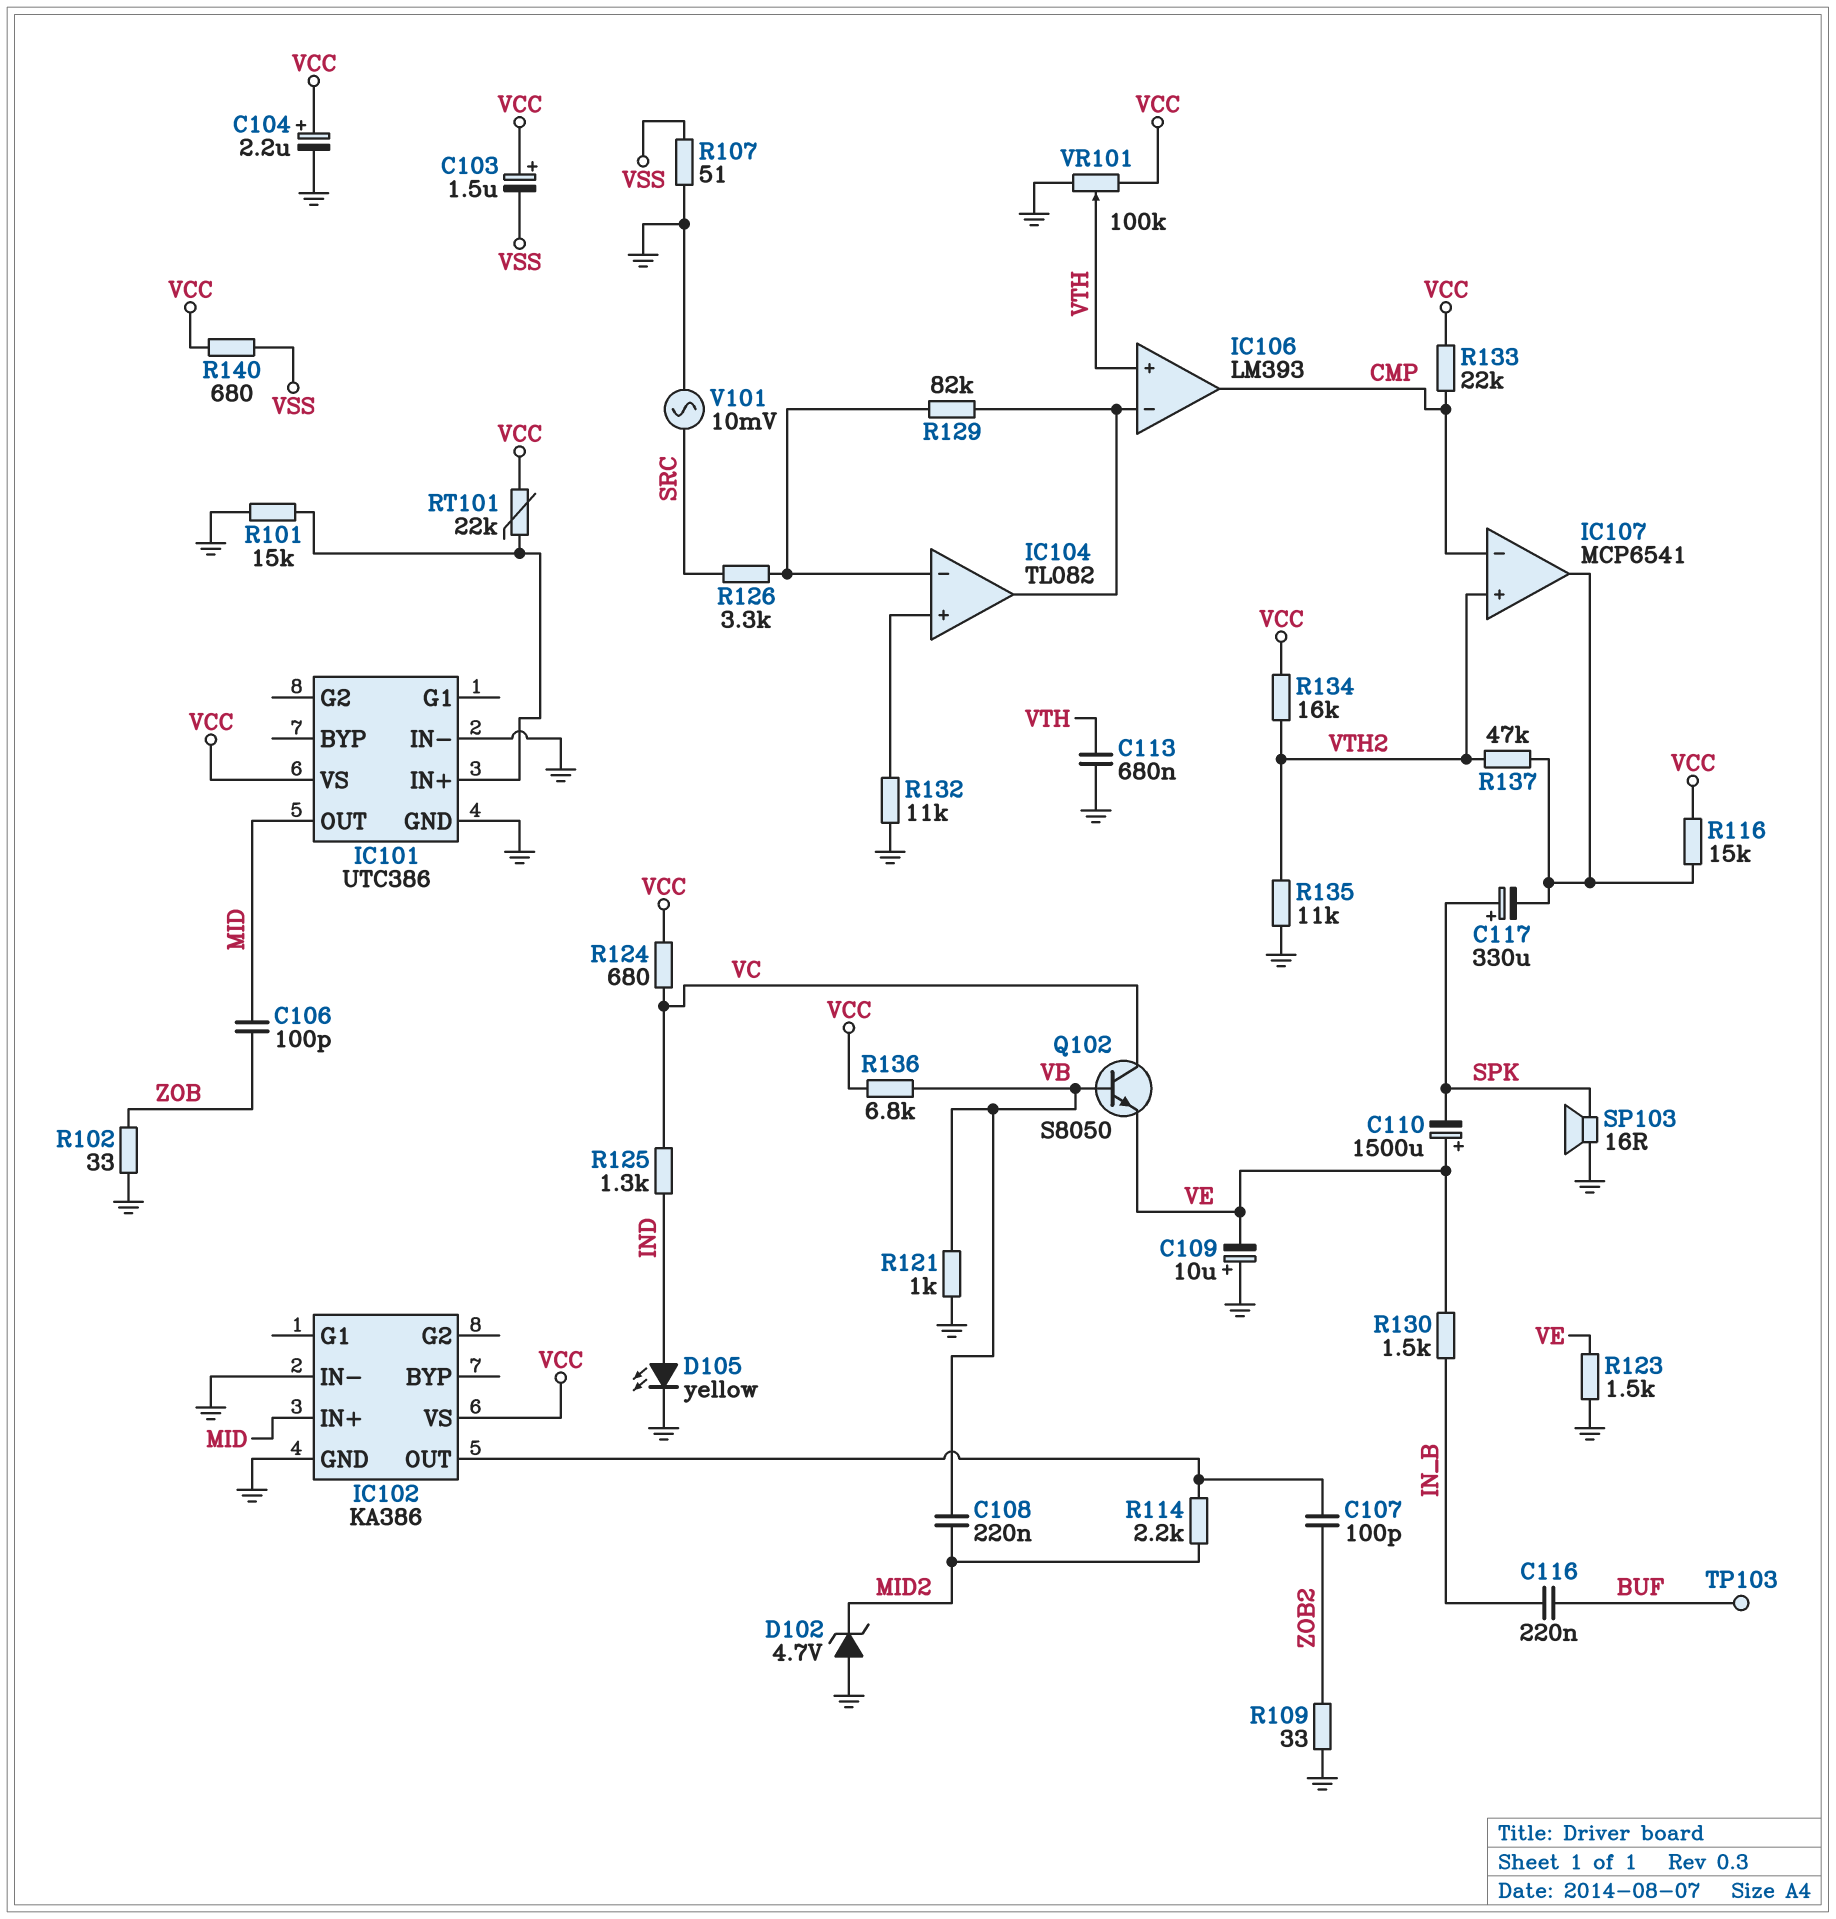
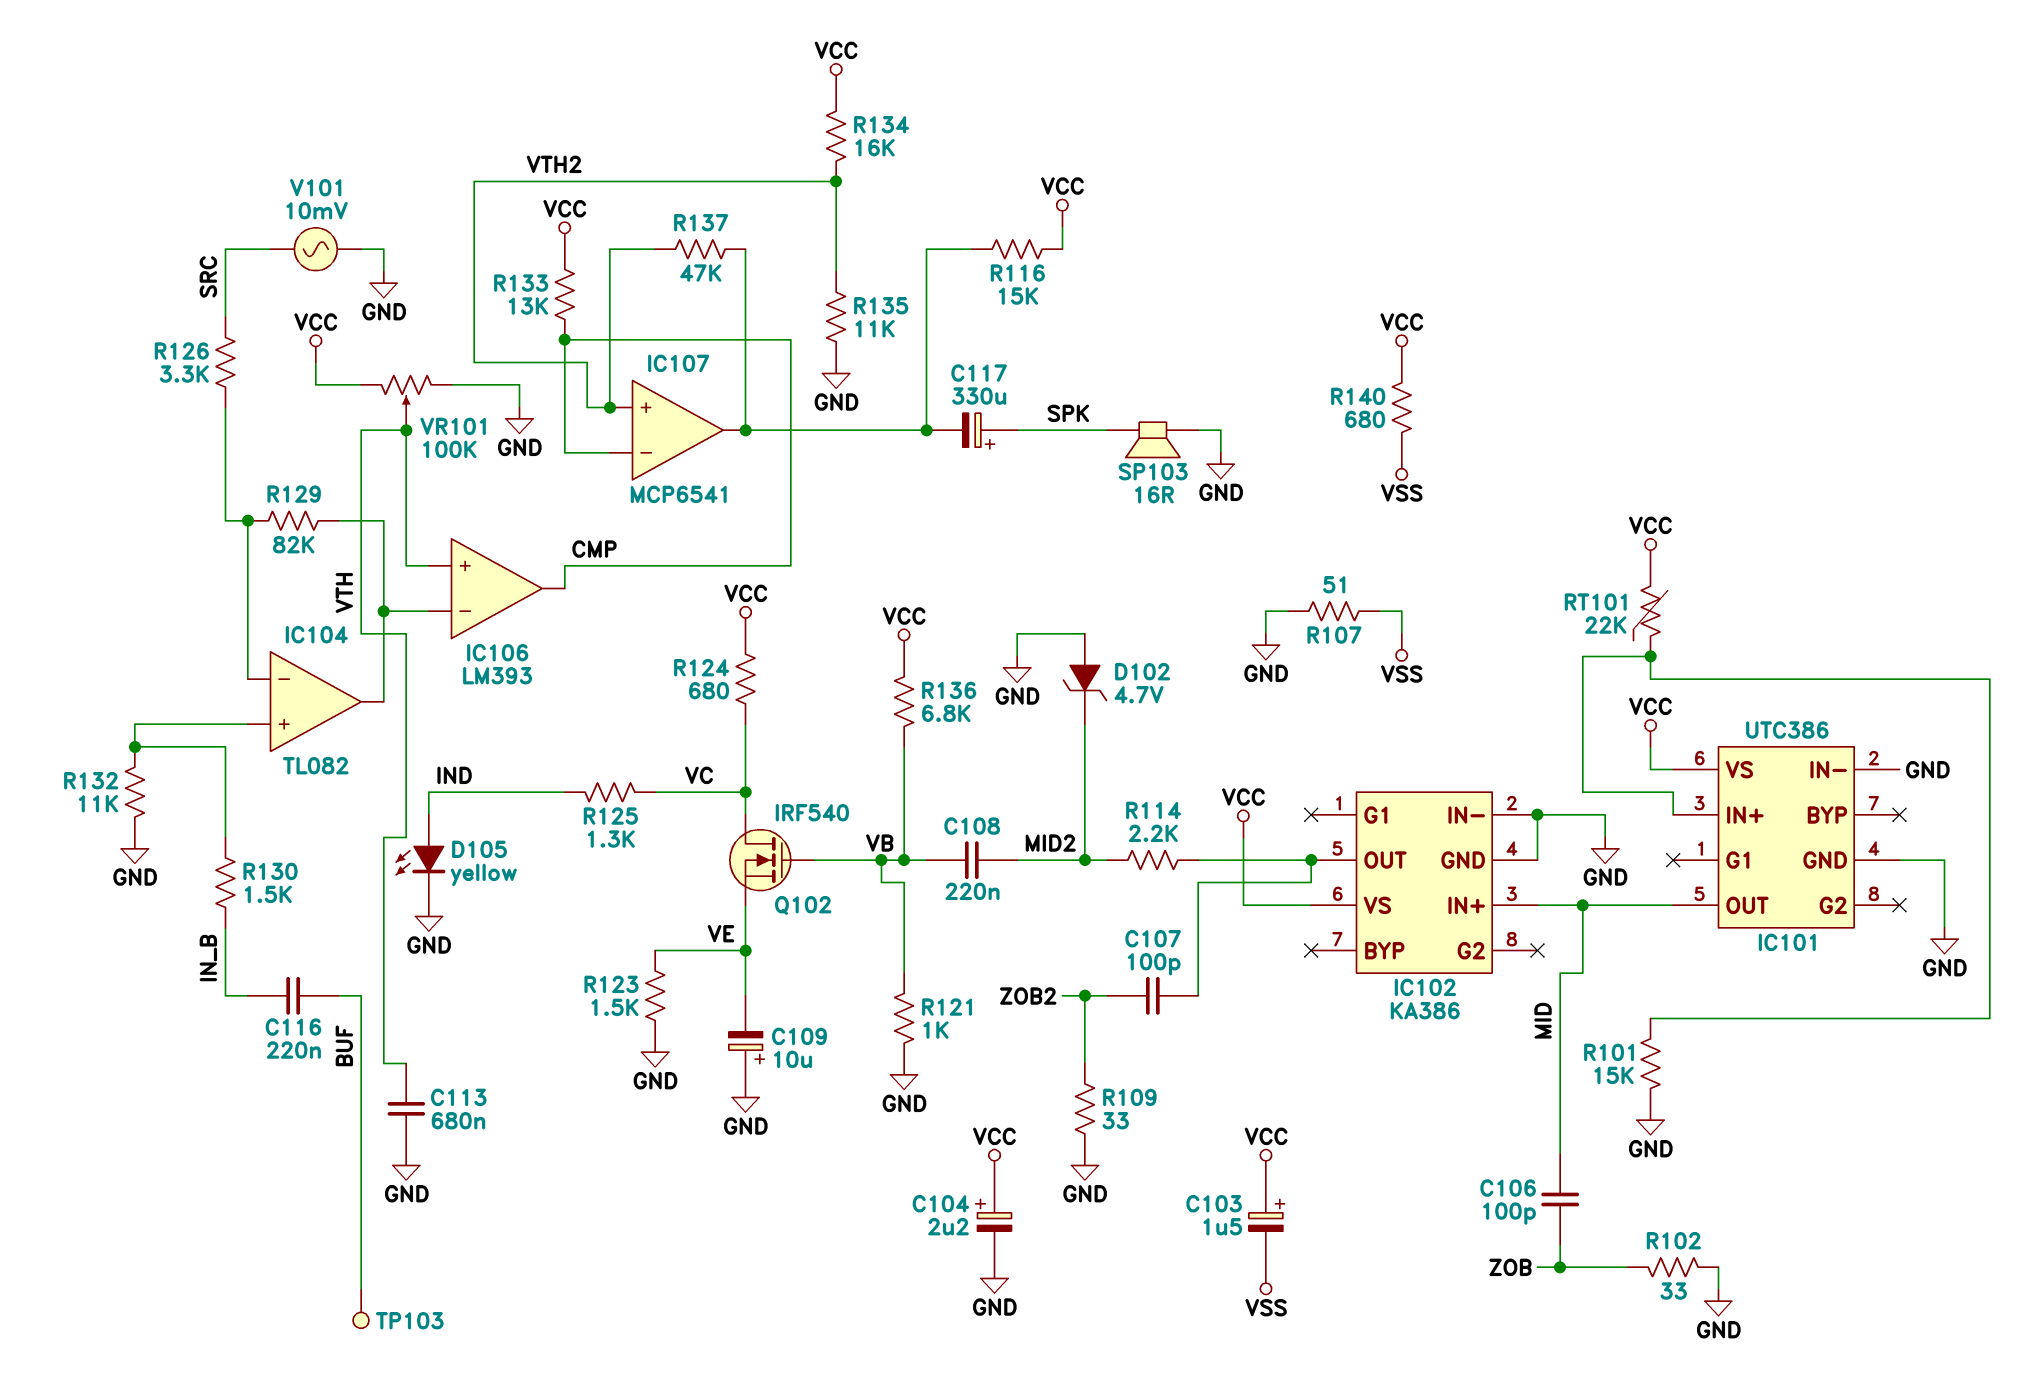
C110: 1500uF (plus VE, minus SPK) -> none
Q102: NPN S8050 (B VB, C VC, E VE) -> NMOS IRF540 (G VB, D VC, S VE)
R130: 1.5k (IN_B, VE) -> 1.5k (IC104/in+, IN_B)
R133: 22k (CMP, VCC) -> 13k (CMP, VCC)

